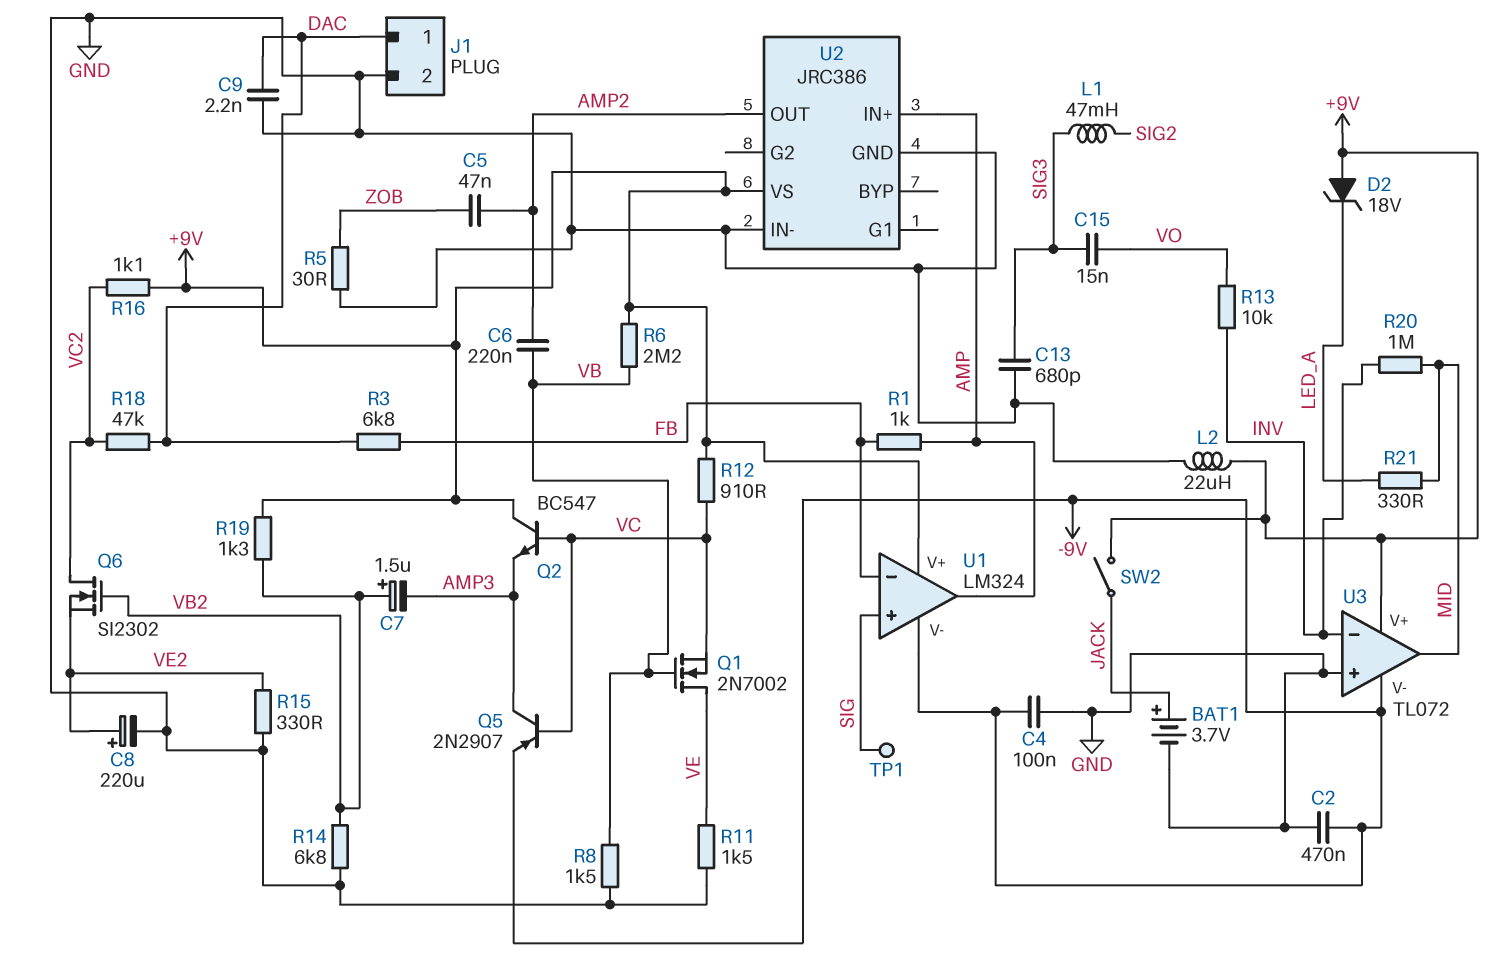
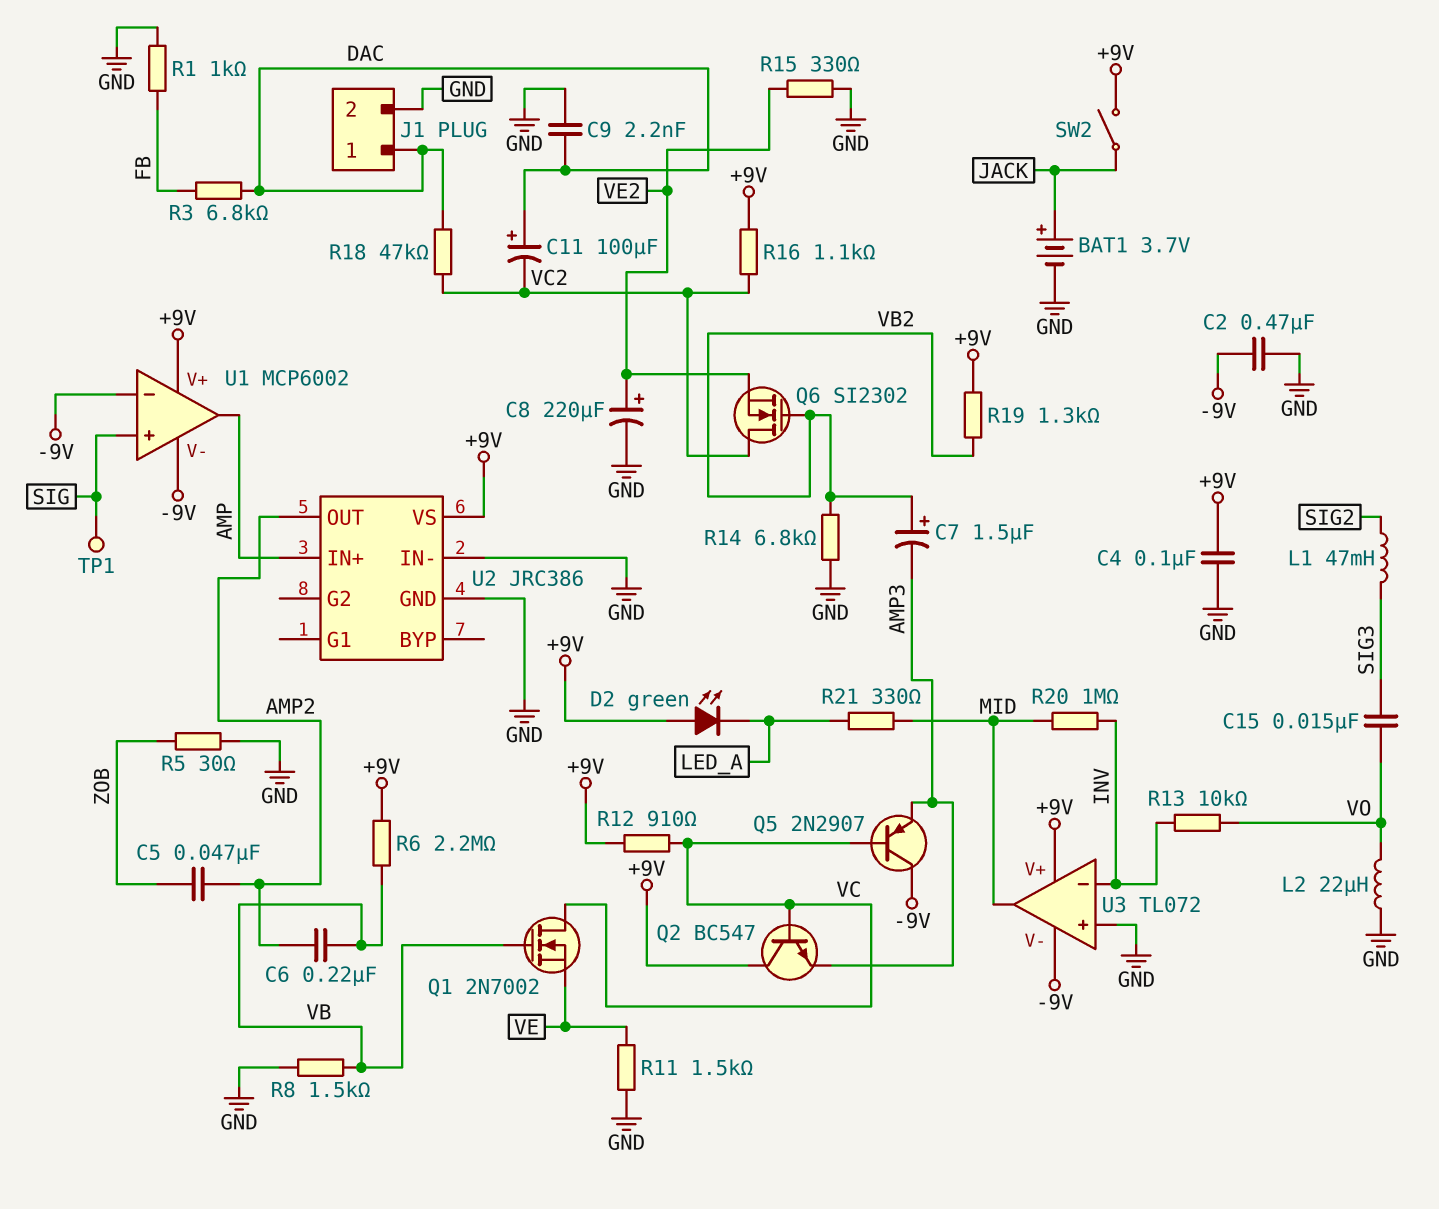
C4: 100nF (-9V, GND) -> 100nF (+9V, GND)
C11: none -> 100uF (plus DAC, minus VC2)
C13: 680pF (GND, SIG3) -> none
D2: zener 18V (A +9V, K LED_A) -> LED green (A +9V, K LED_A)
L2: 22uH (+9V, GND) -> 22uH (GND, VO)
Q1: NMOS 2N7002 (G VB, D VE, S VC) -> NMOS 2N7002 (G VB, D VC, S VE)
Q5: PNP 2N2907 (B VC, C AMP3, E -9V) -> PNP 2N2907 (B VC, C -9V, E AMP3)
R1: 1k (AMP, FB) -> 1k (FB, GND)
U1: LM324 -> MCP6002
U1 pin in-: FB -> -9V

